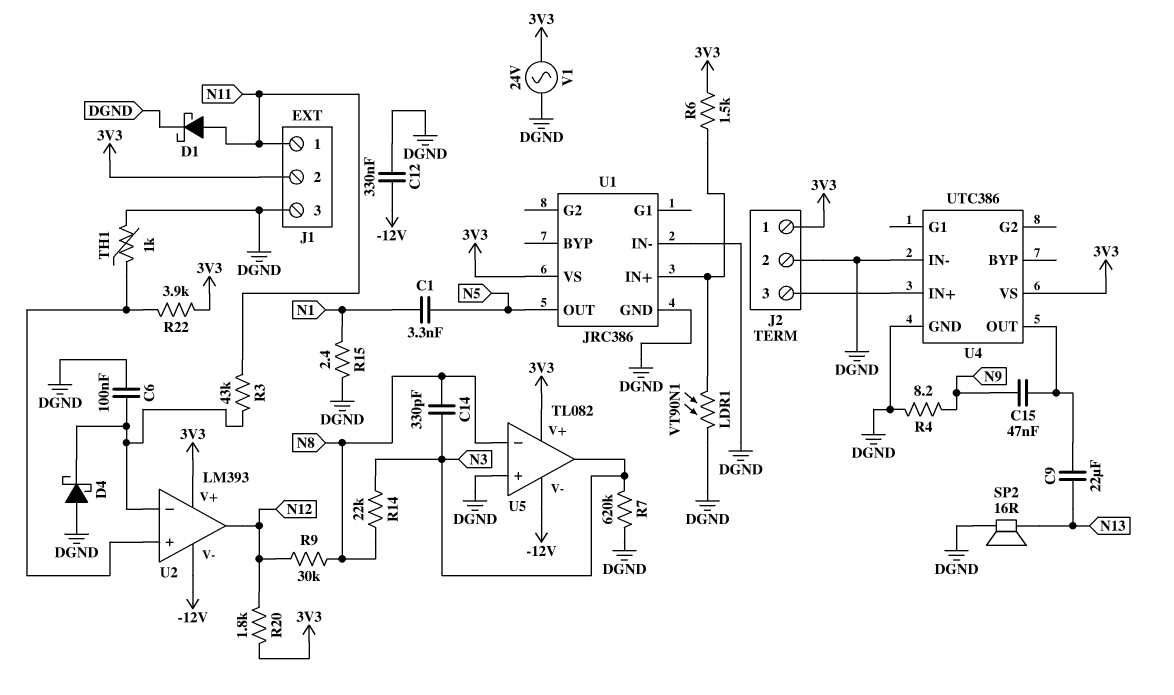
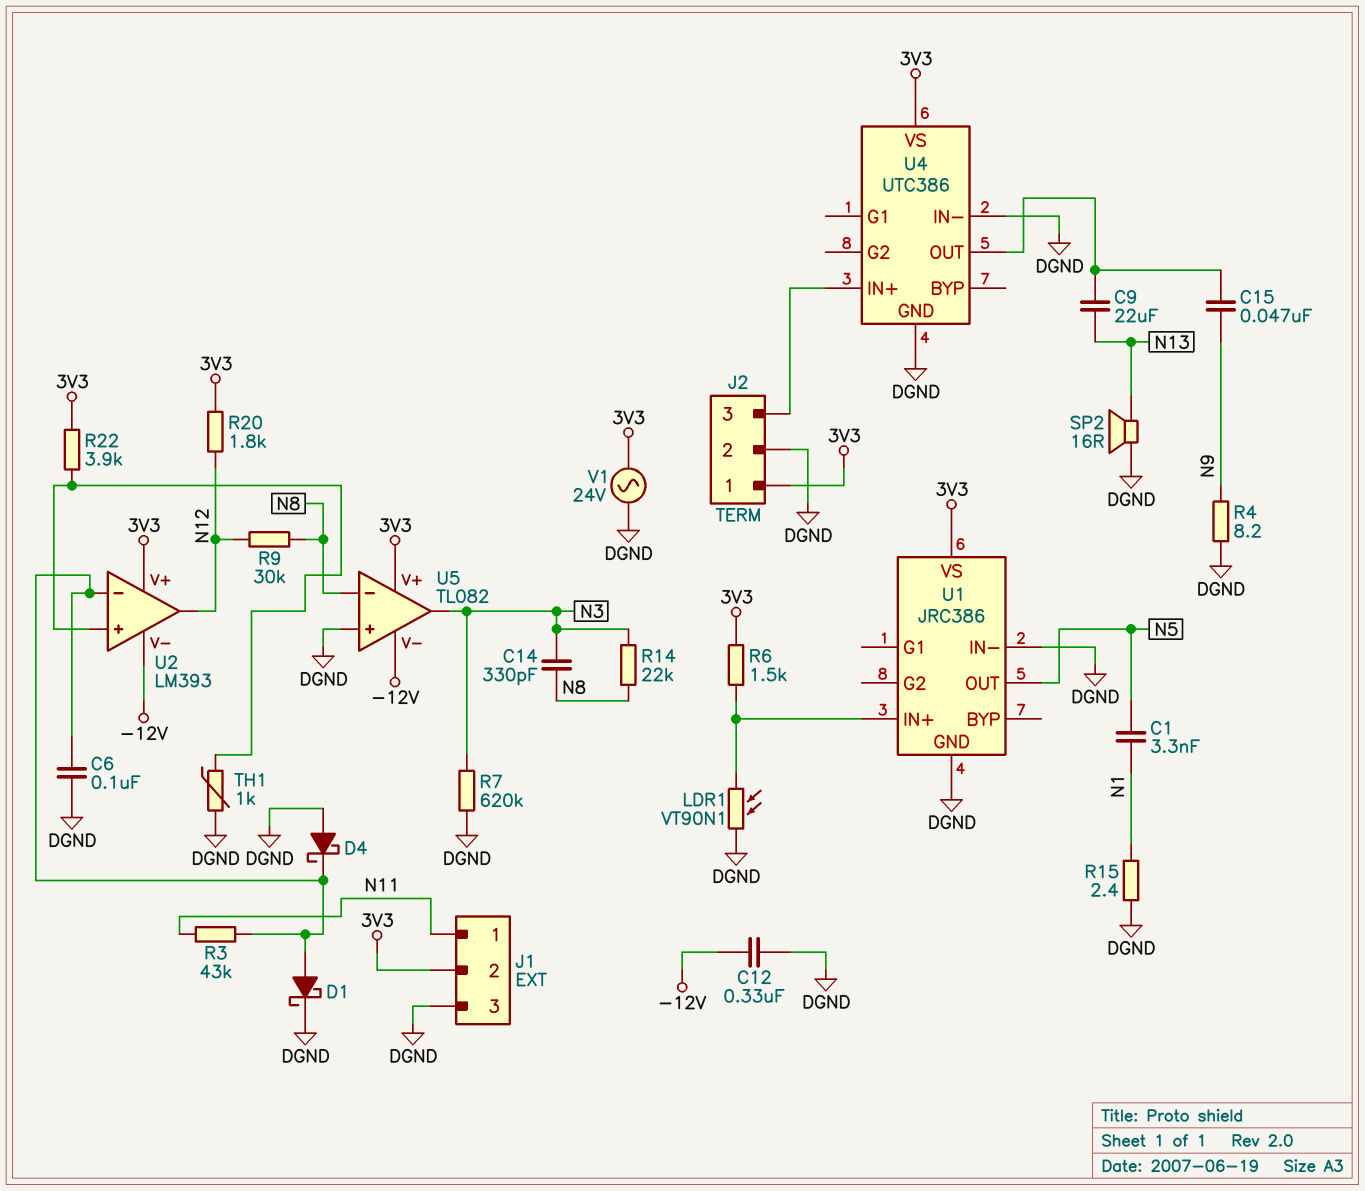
D1: schottky (A N11, K DGND) -> schottky (A U2/in-, K DGND)

